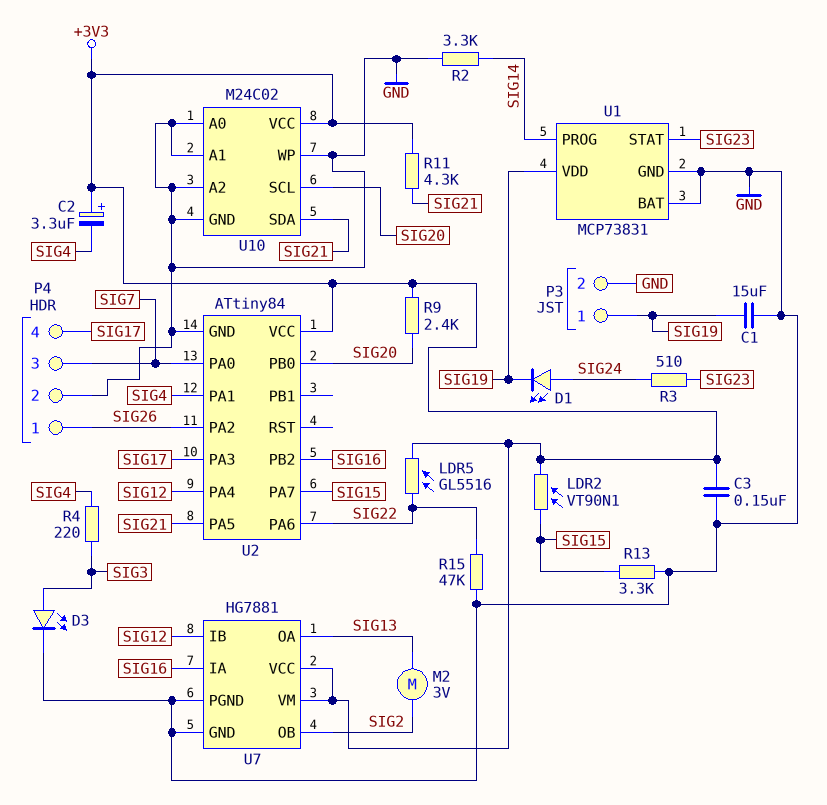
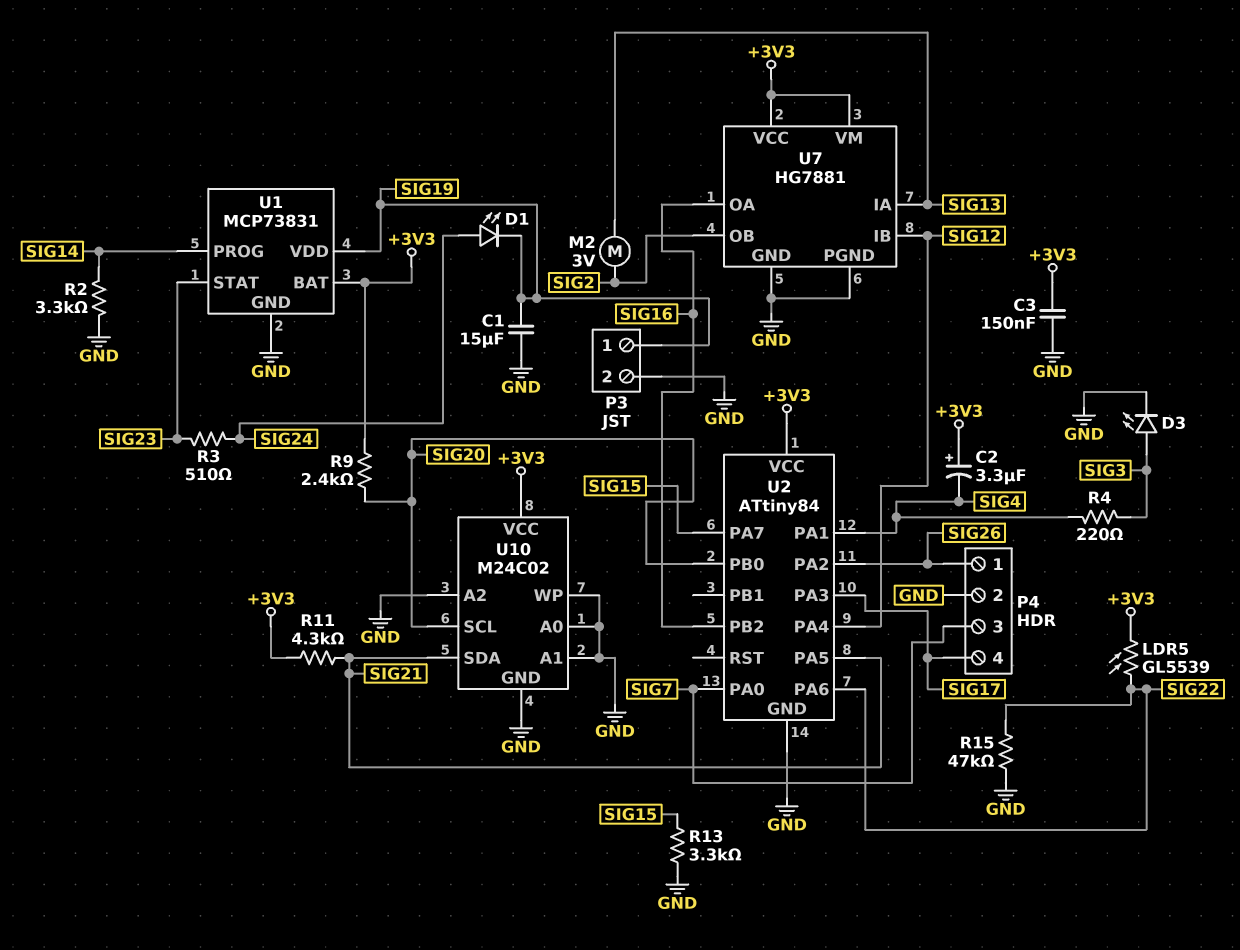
LDR2: VT90N1 (+3V3, SIG15) -> none
LDR5: GL5516 (+3V3, SIG22) -> GL5539 (+3V3, SIG22)
U1 pin BAT: GND -> +3V3
U7 pin IA: SIG16 -> SIG13
U7 pin OA: SIG13 -> SIG16

